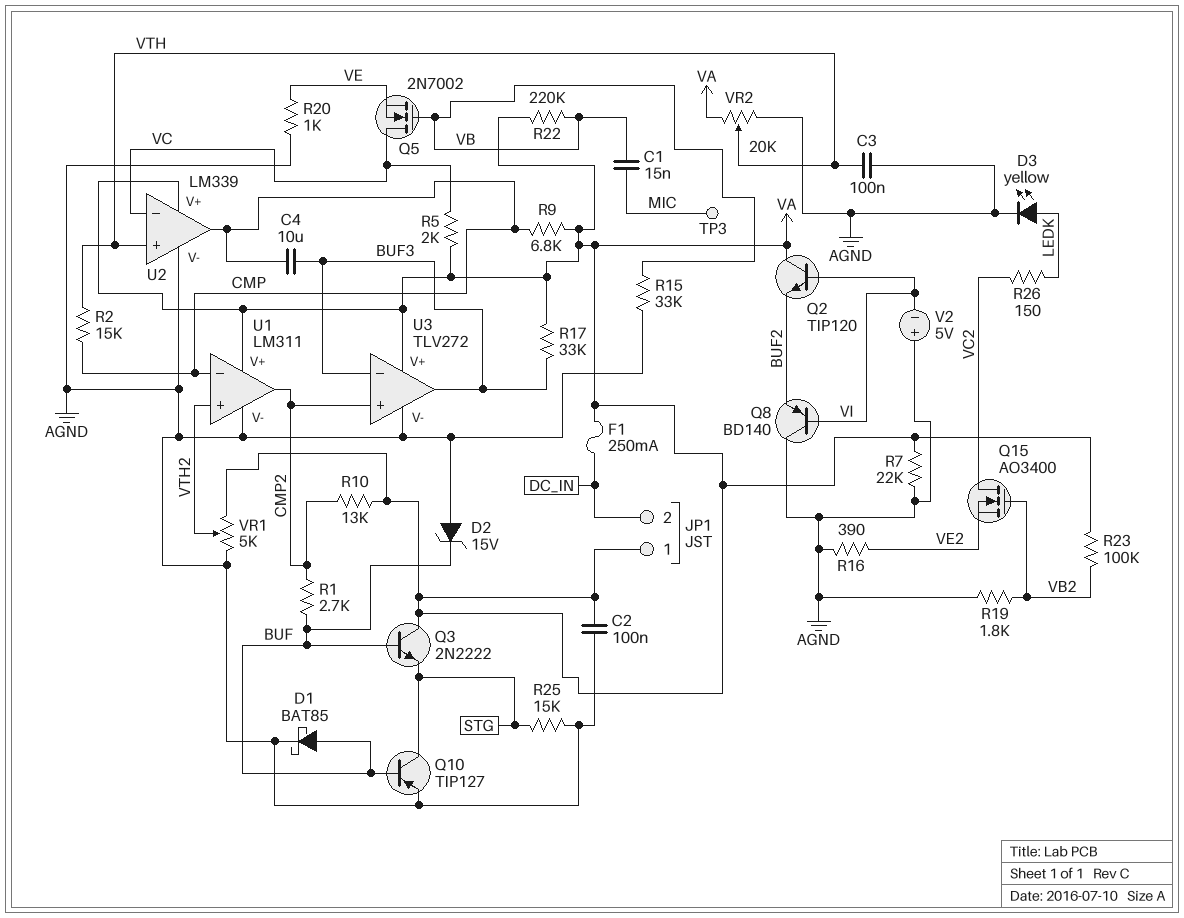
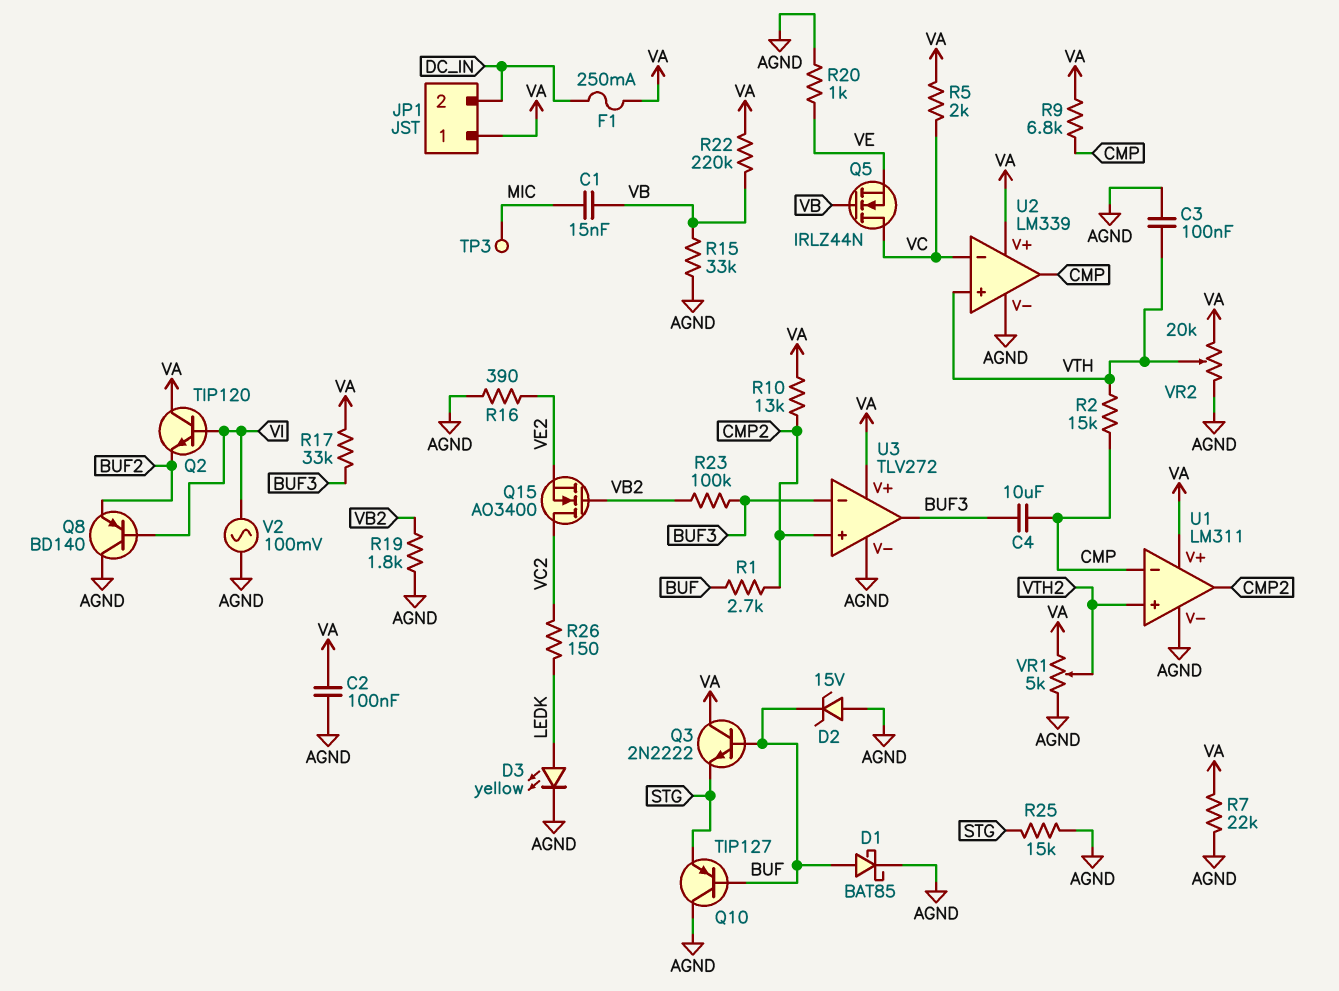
Q5: NMOS 2N7002 (G VB, D VC, S VE) -> NMOS IRLZ44N (G VB, D VC, S VE)
Q10: PNP TIP127 (B BUF, C STG, E AGND) -> PNP TIP127 (B BUF, C AGND, E STG)
R23: 100k (VA, VB2) -> 100k (BUF3, VB2)
V2: 5V (plus AGND, minus VI) -> AC 100mV (AGND, VI)

